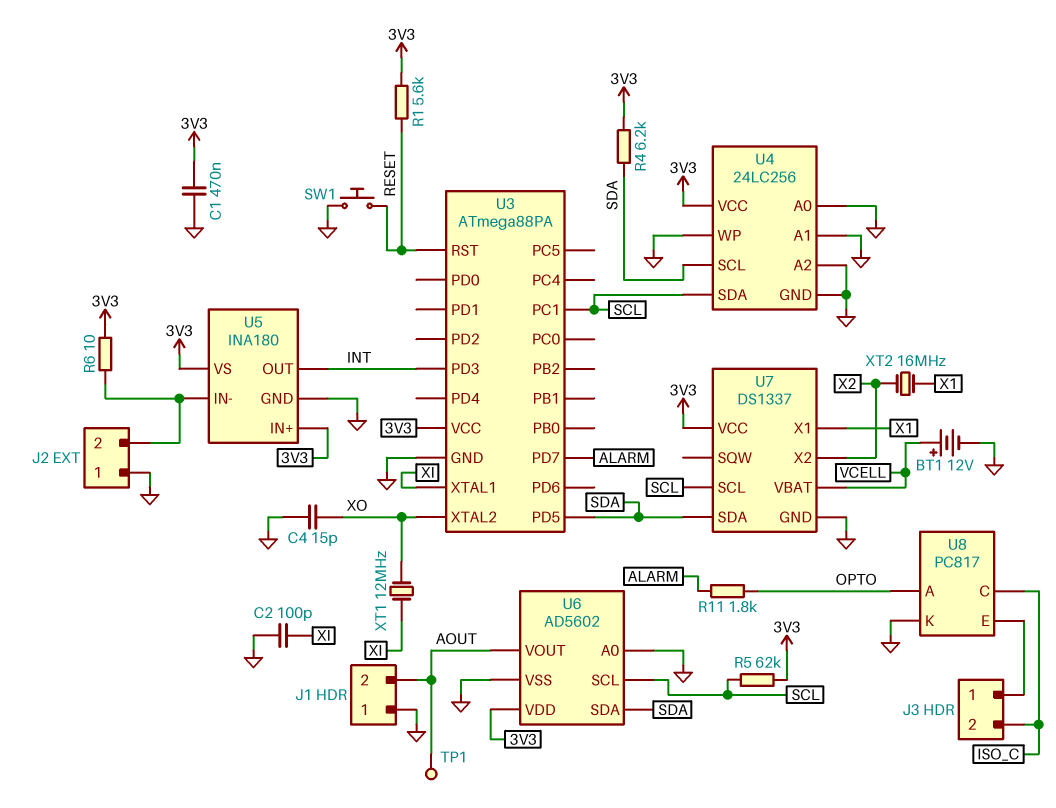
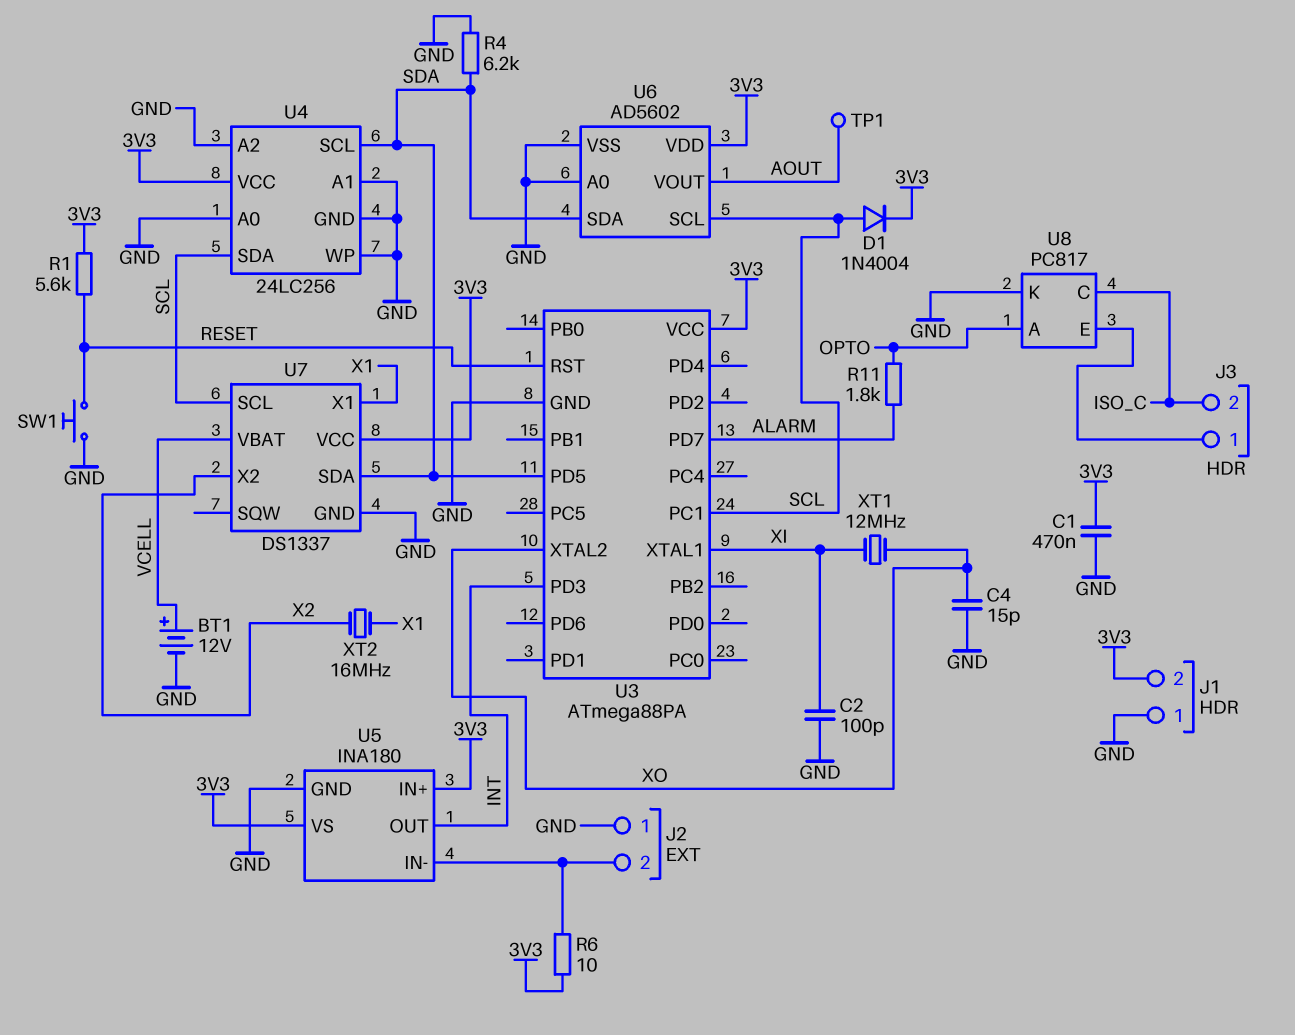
D1: none -> diode 1N4004 (A SCL, K 3V3)
J1 pin 2: AOUT -> 3V3
R4: 6.2k (3V3, SDA) -> 6.2k (GND, SDA)
R5: 62k (3V3, SCL) -> none

